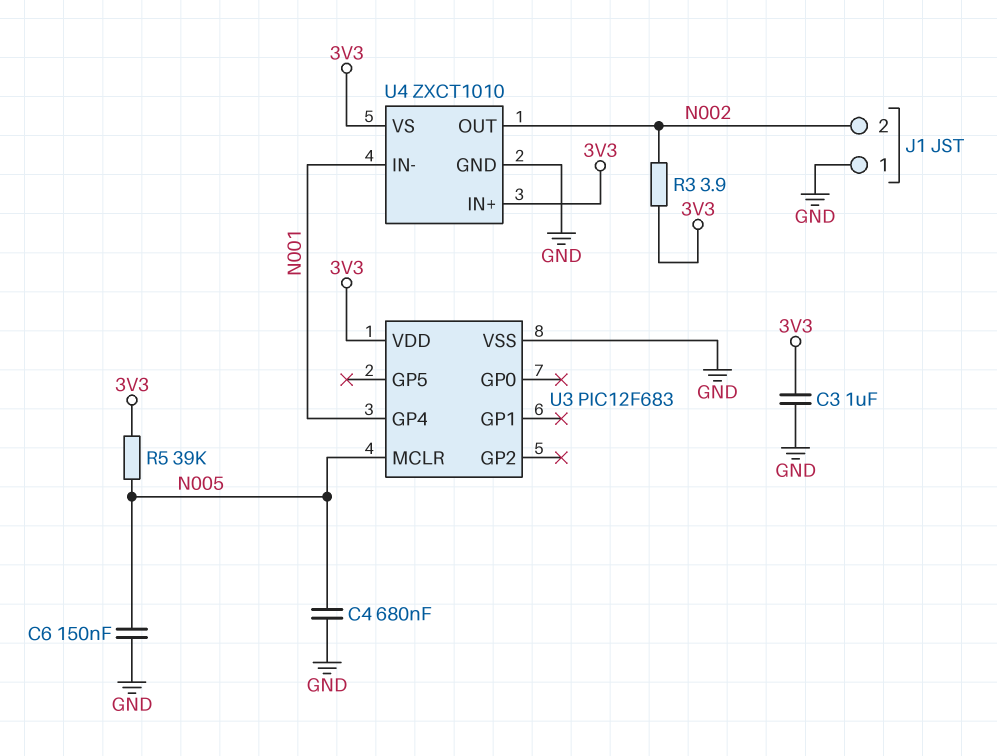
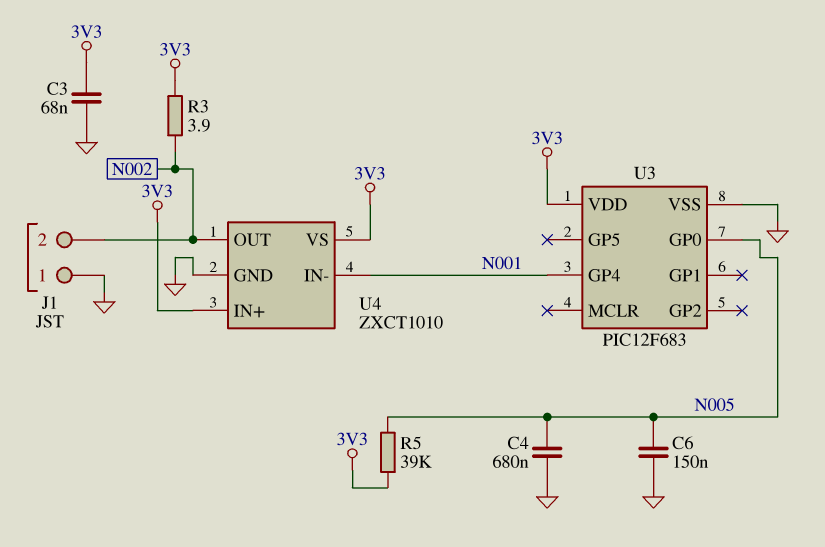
C3: 1uF (3V3, GND) -> 68nF (3V3, GND)
U3 pin GP0: none -> N005
U3 pin MCLR: N005 -> none

